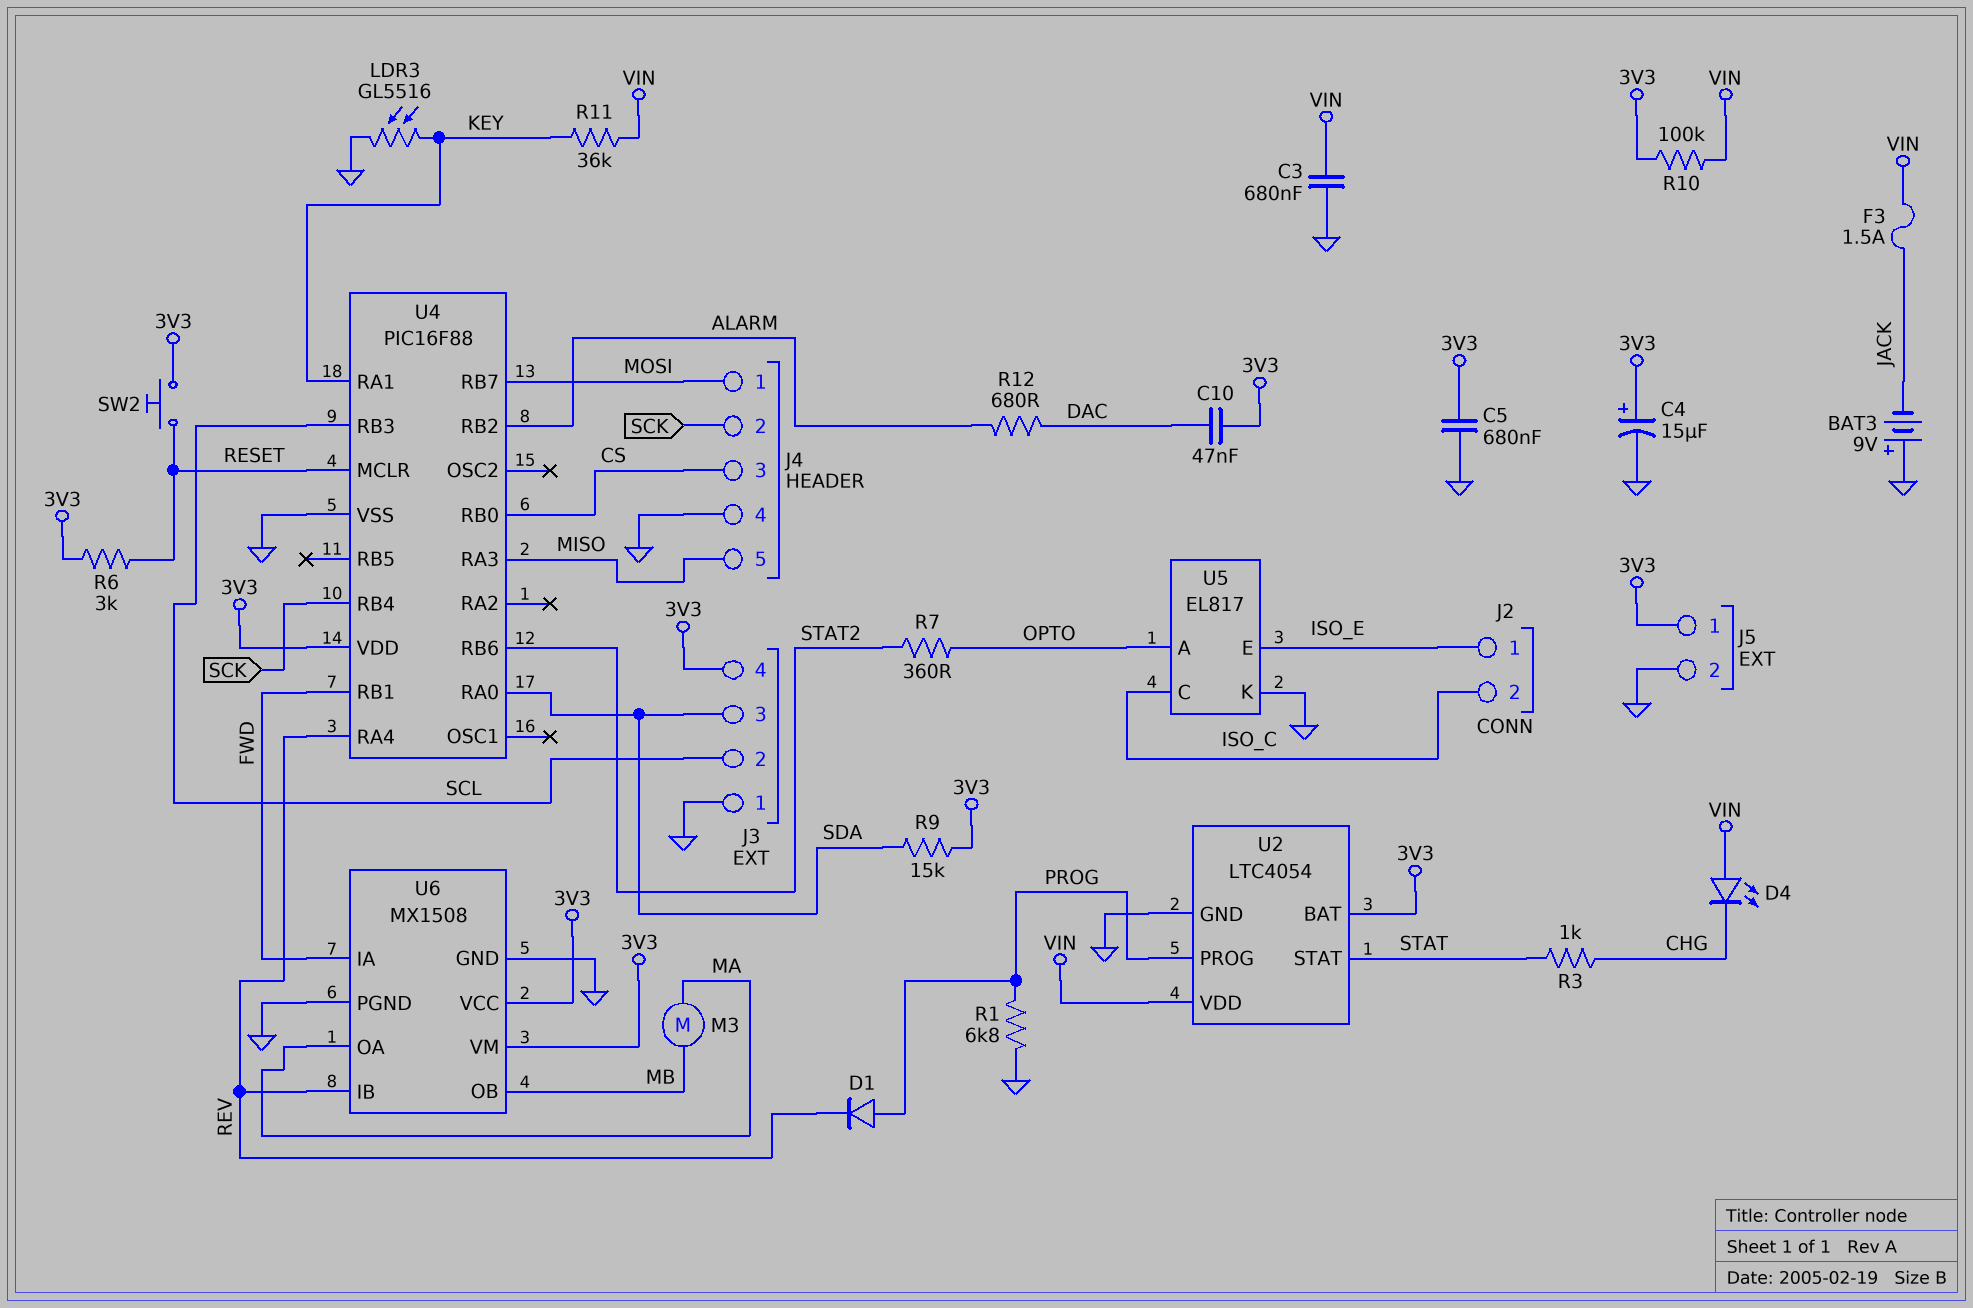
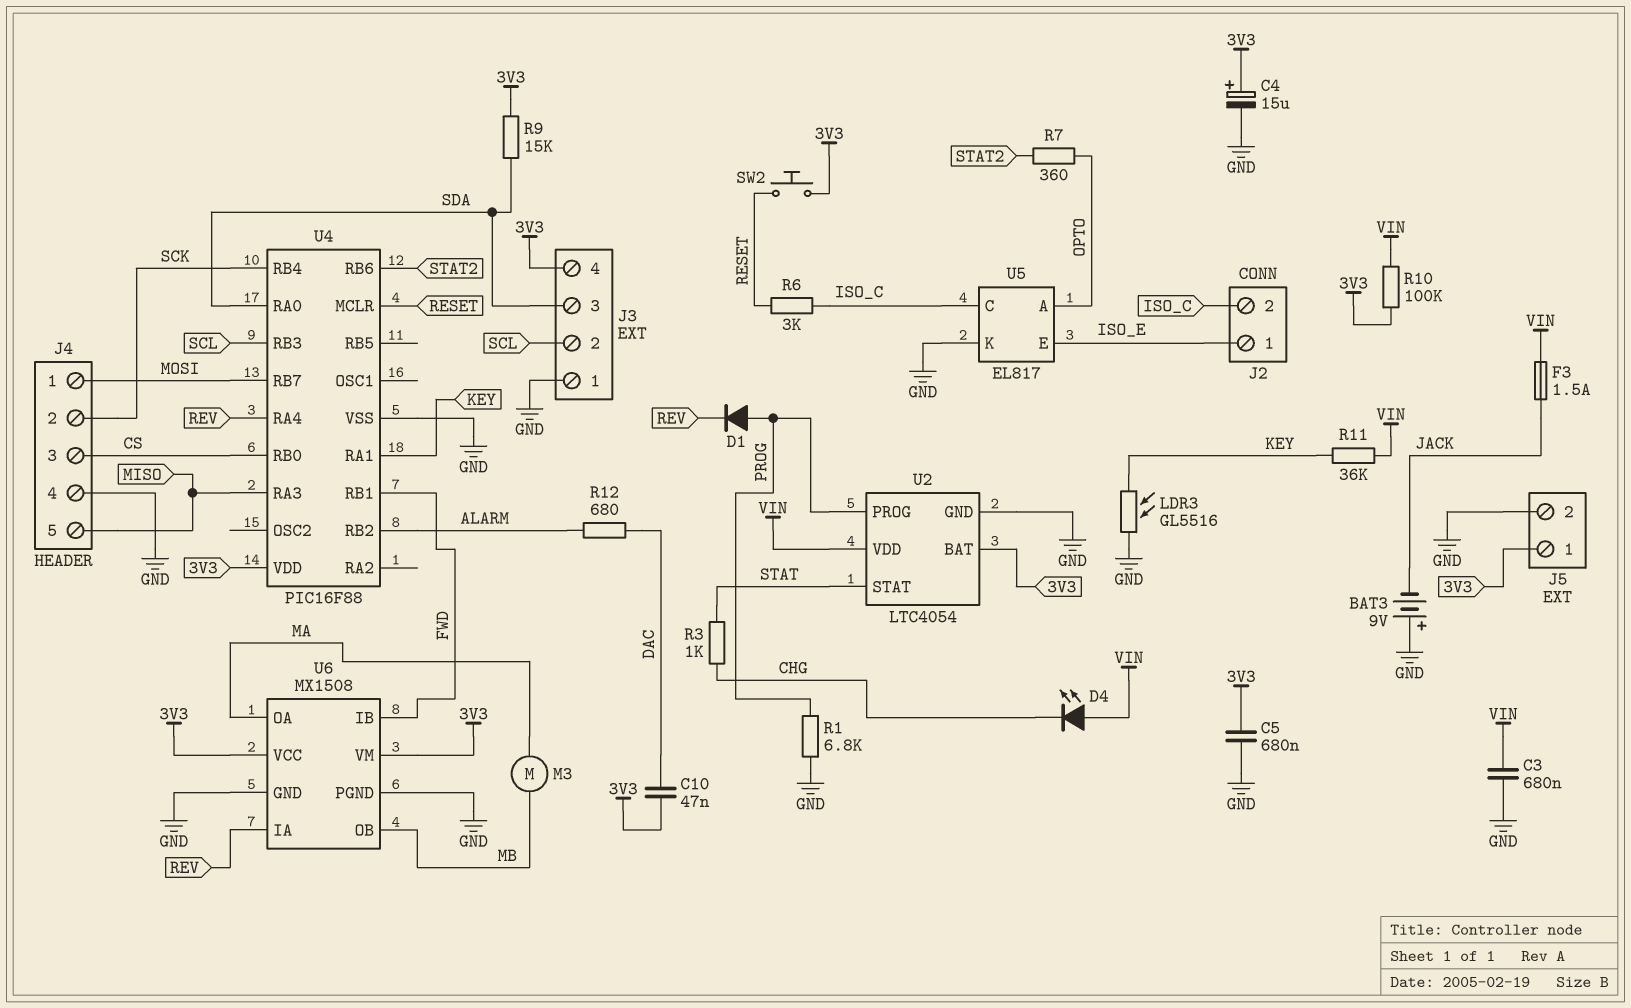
R6: 3k (3V3, RESET) -> 3k (ISO_C, RESET)
U6 pin IA: FWD -> REV
U6 pin IB: REV -> FWD

